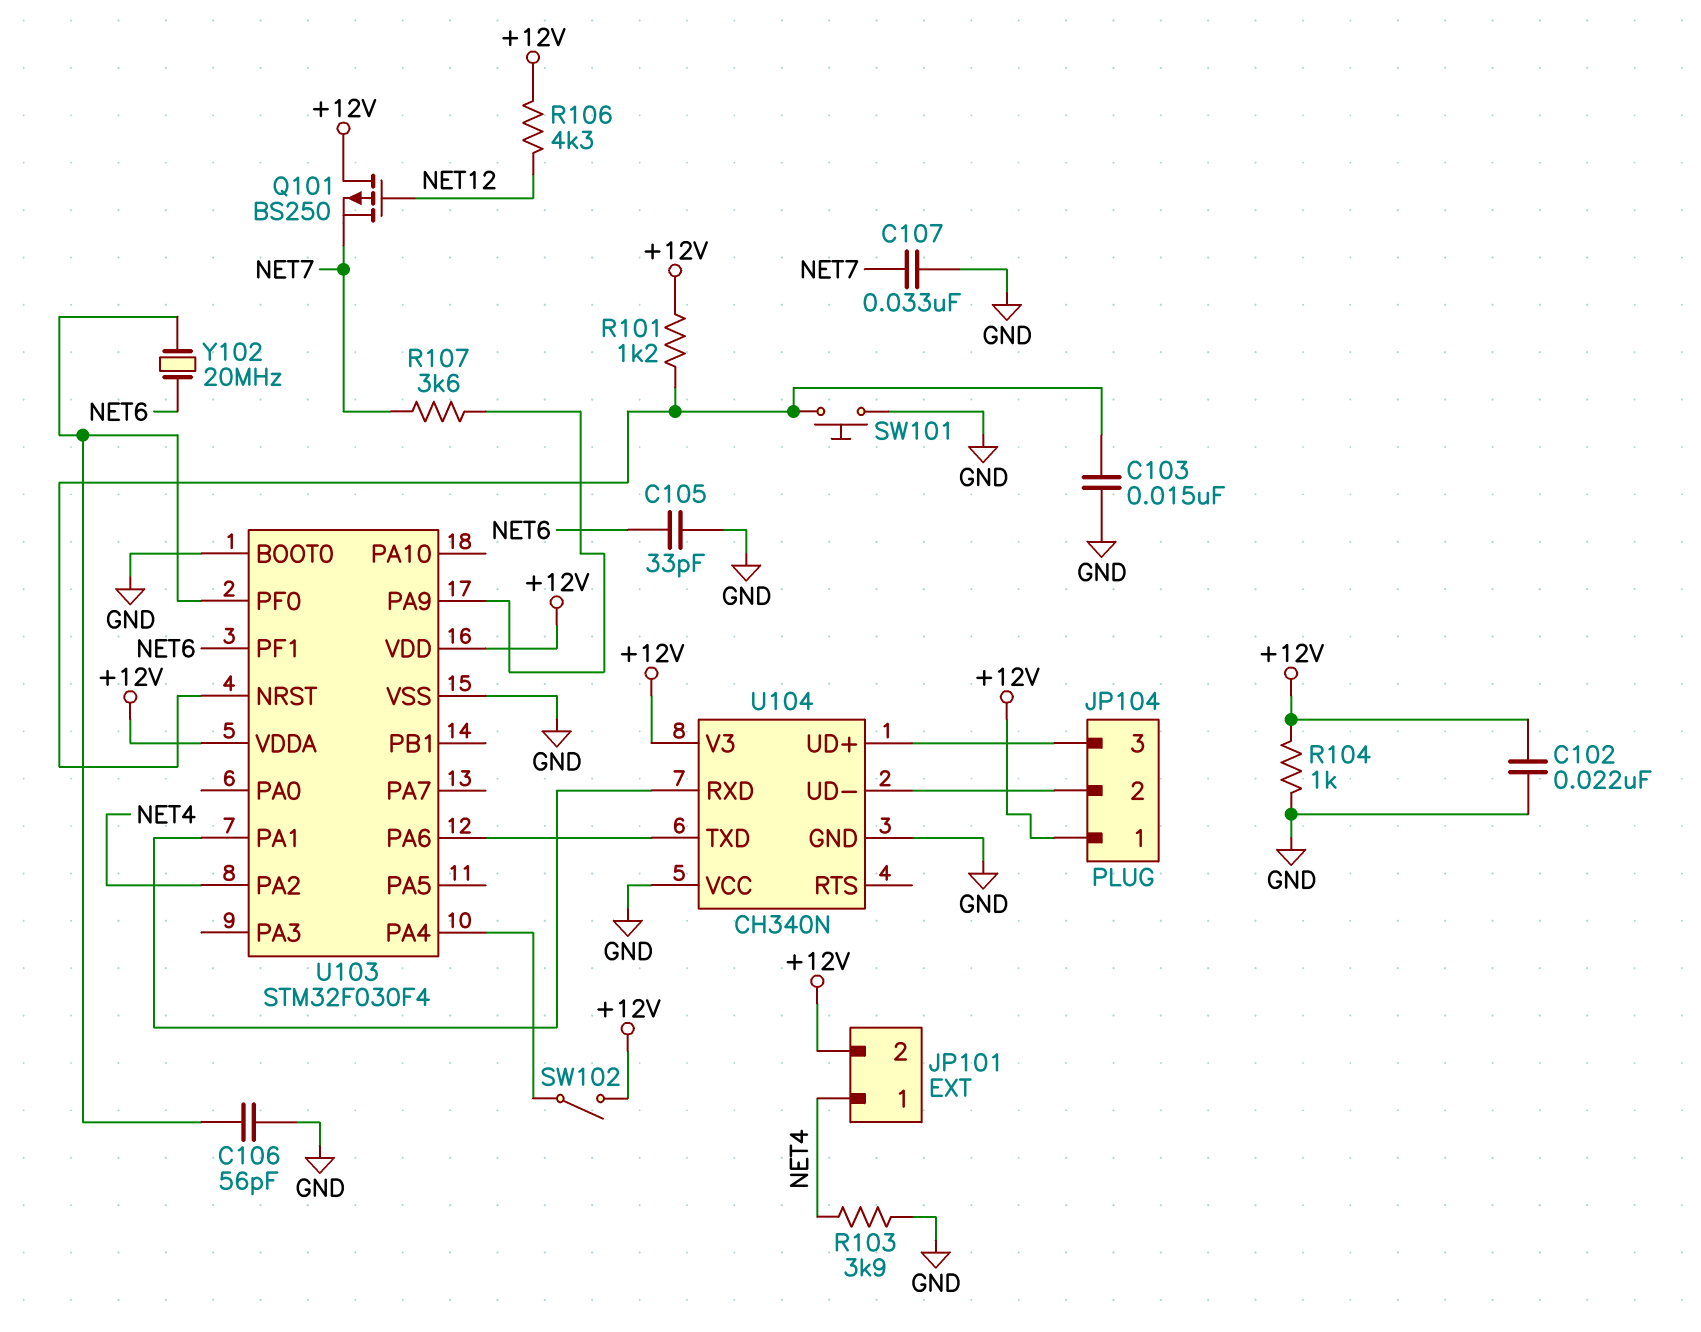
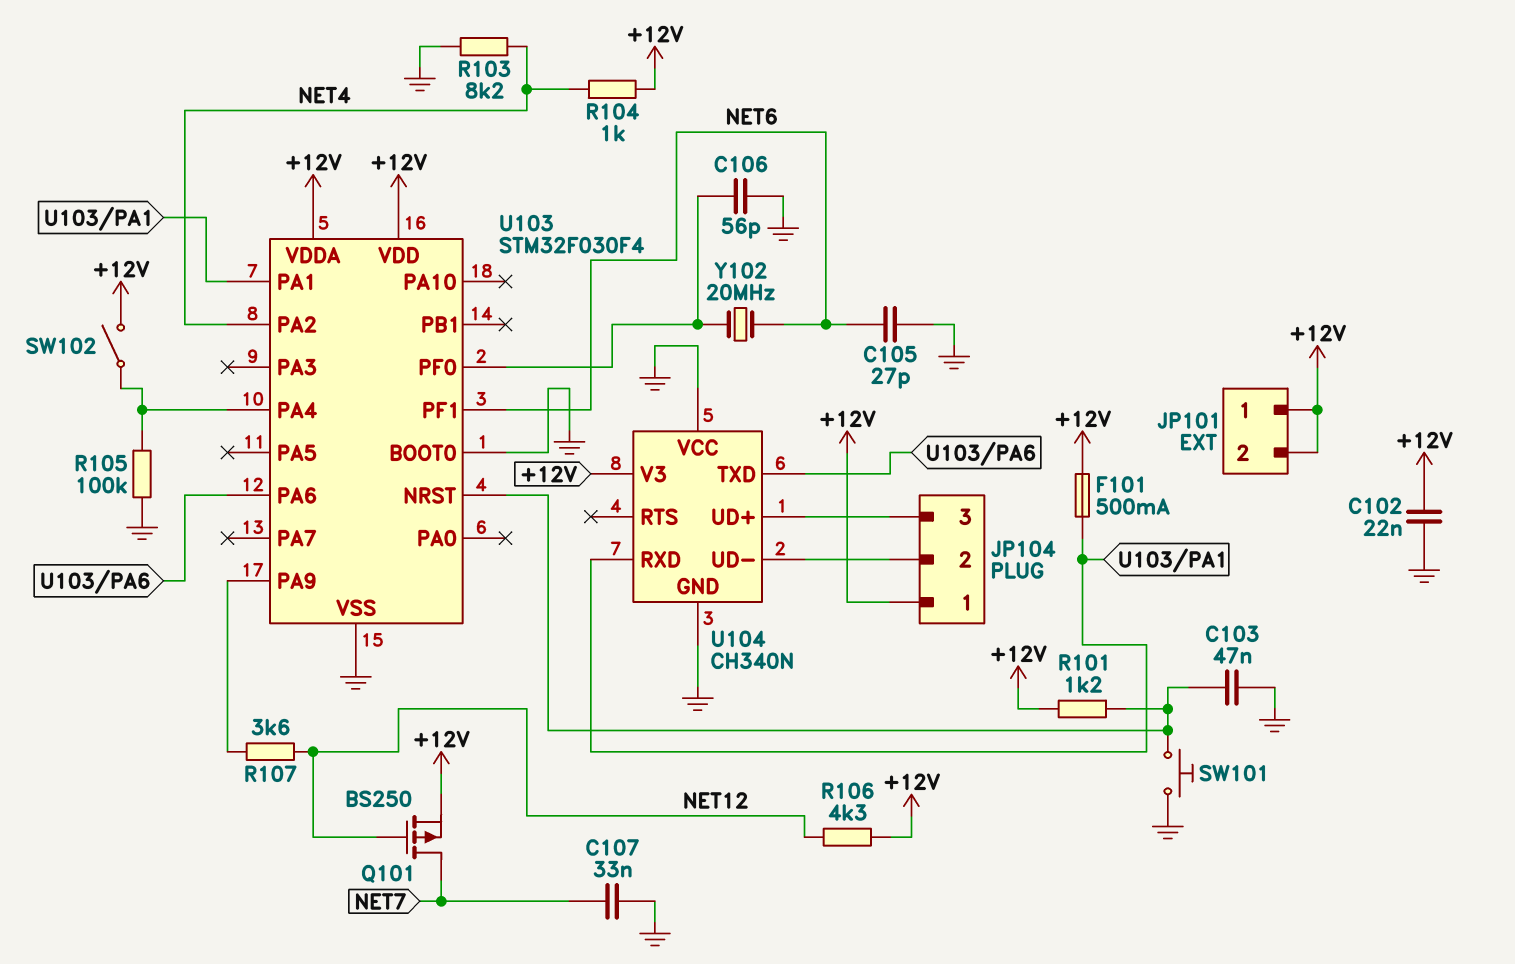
C103: 15nF (GND, U103/NRST) -> 47nF (GND, U103/NRST)
C105: 33pF (GND, NET6) -> 27pF (GND, NET6)
F101: none -> 500mA (+12V, U103/PA1)
JP101 pin 1: NET4 -> +12V
Q101: PMOS BS250 (G NET12, D +12V, S NET7) -> PMOS BS250 (G NET12, D NET7, S +12V)
R103: 3.9k (GND, NET4) -> 8.2k (GND, NET4)
R104: 1k (+12V, GND) -> 1k (+12V, NET4)
R105: none -> 100k (GND, U103/PA4)
R107: 3.6k (NET7, U103/PA9) -> 3.6k (NET12, U103/PA9)

